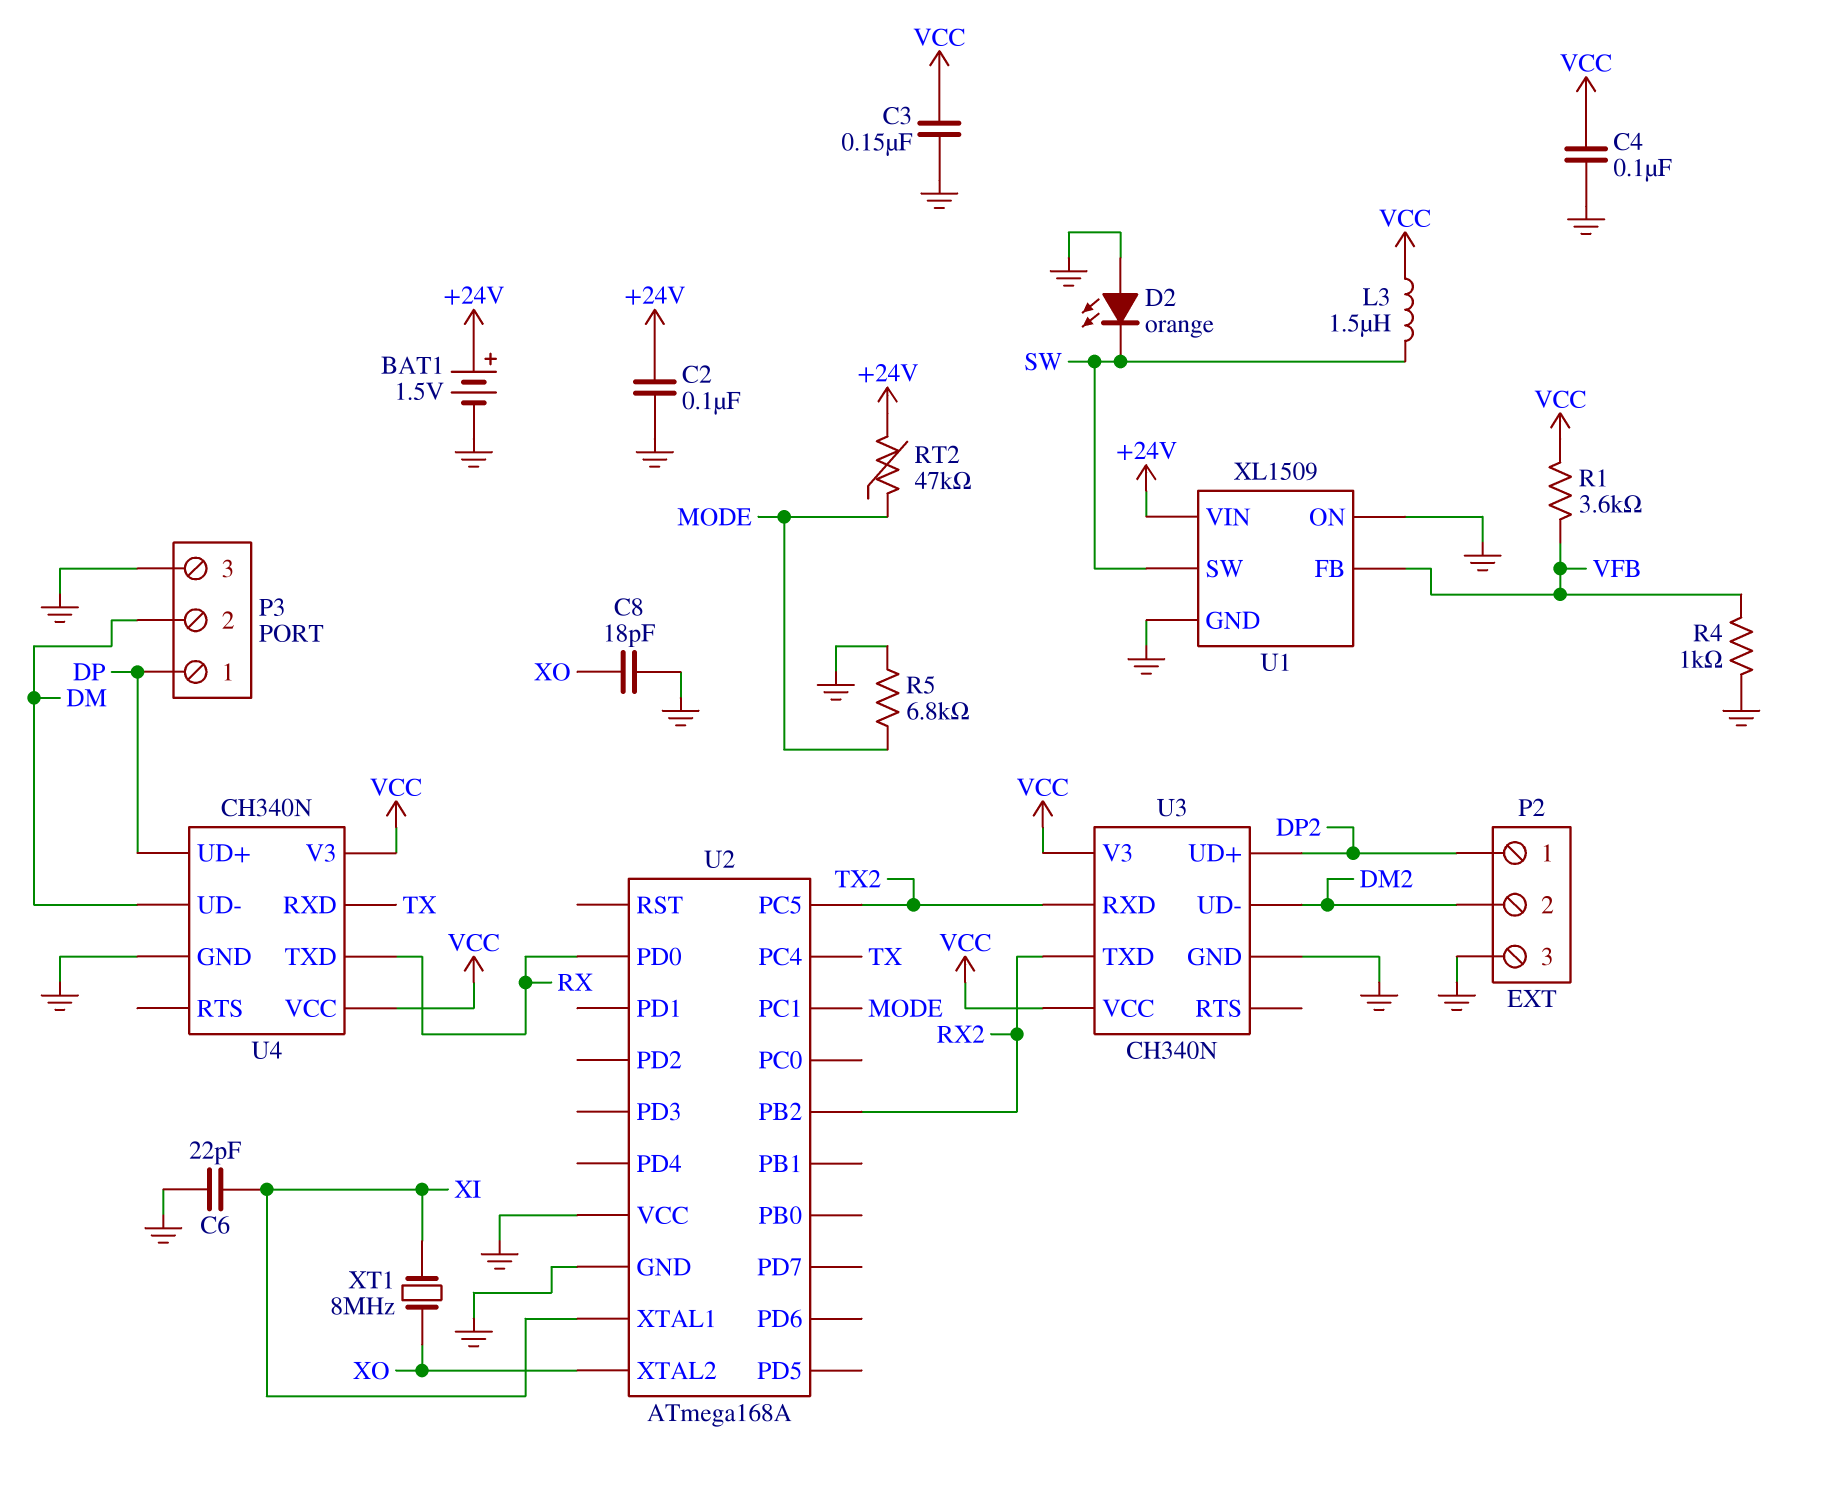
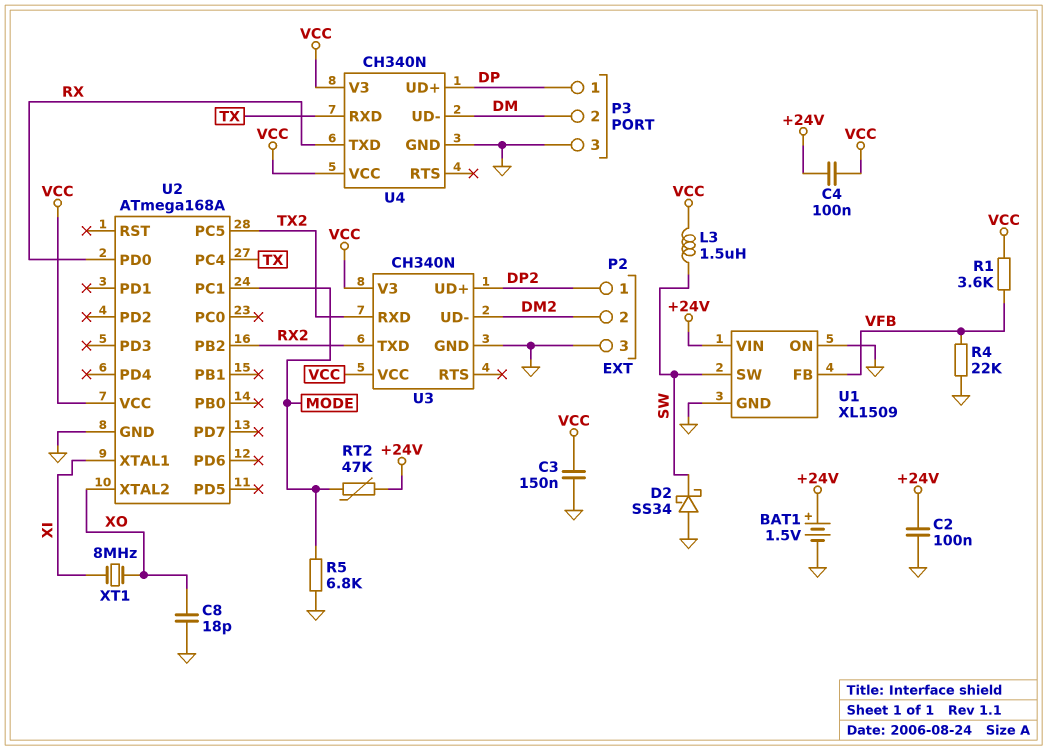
C4: 100nF (GND, VCC) -> 100nF (+24V, VCC)
C6: 22pF (GND, XI) -> none
D2: LED orange (A GND, K SW) -> schottky SS34 (A GND, K SW)
R4: 1k (GND, VFB) -> 22k (GND, VFB)
U2 pin VCC: GND -> VCC

